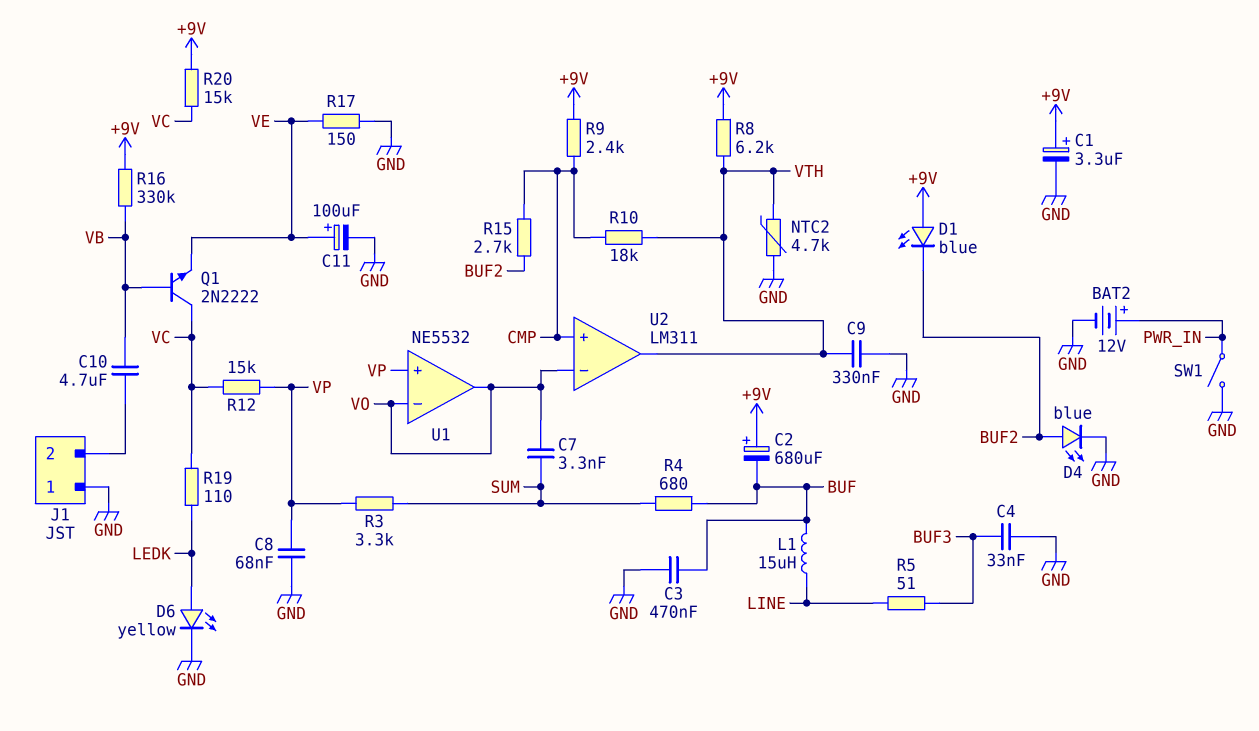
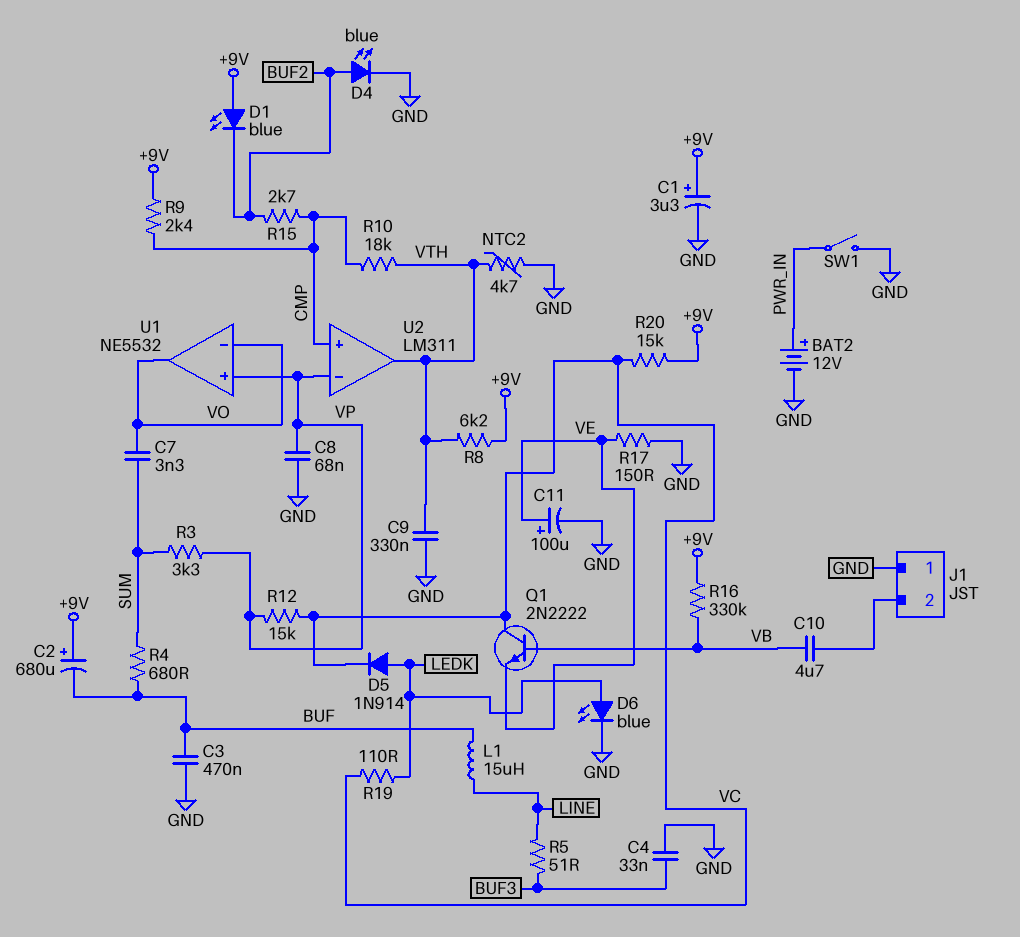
D5: none -> diode 1N914 (A LEDK, K VC)
D6: LED yellow (A LEDK, K GND) -> LED blue (A LEDK, K GND)
U2 pin in-: VO -> VP

